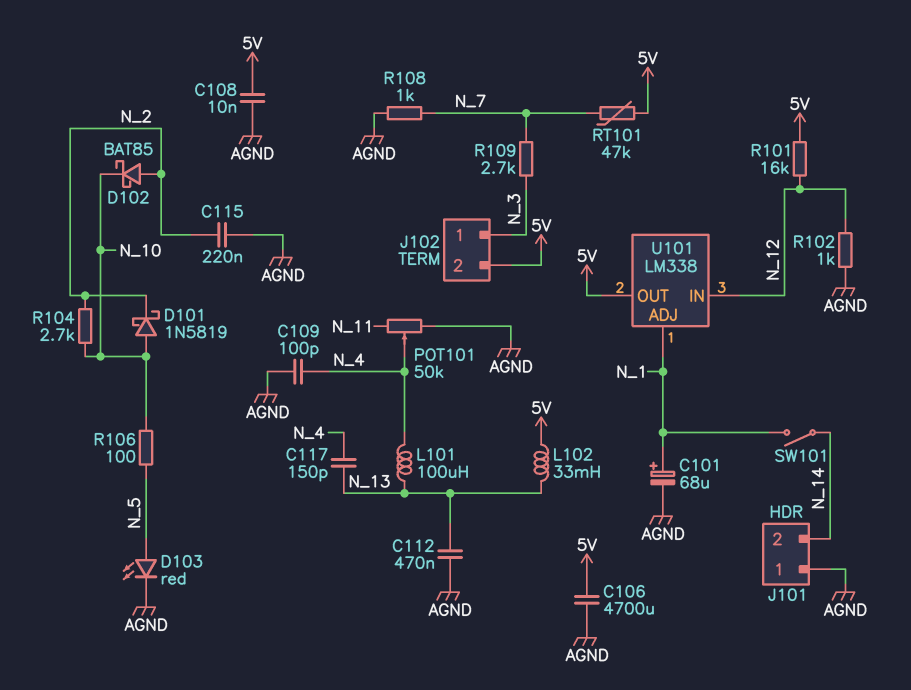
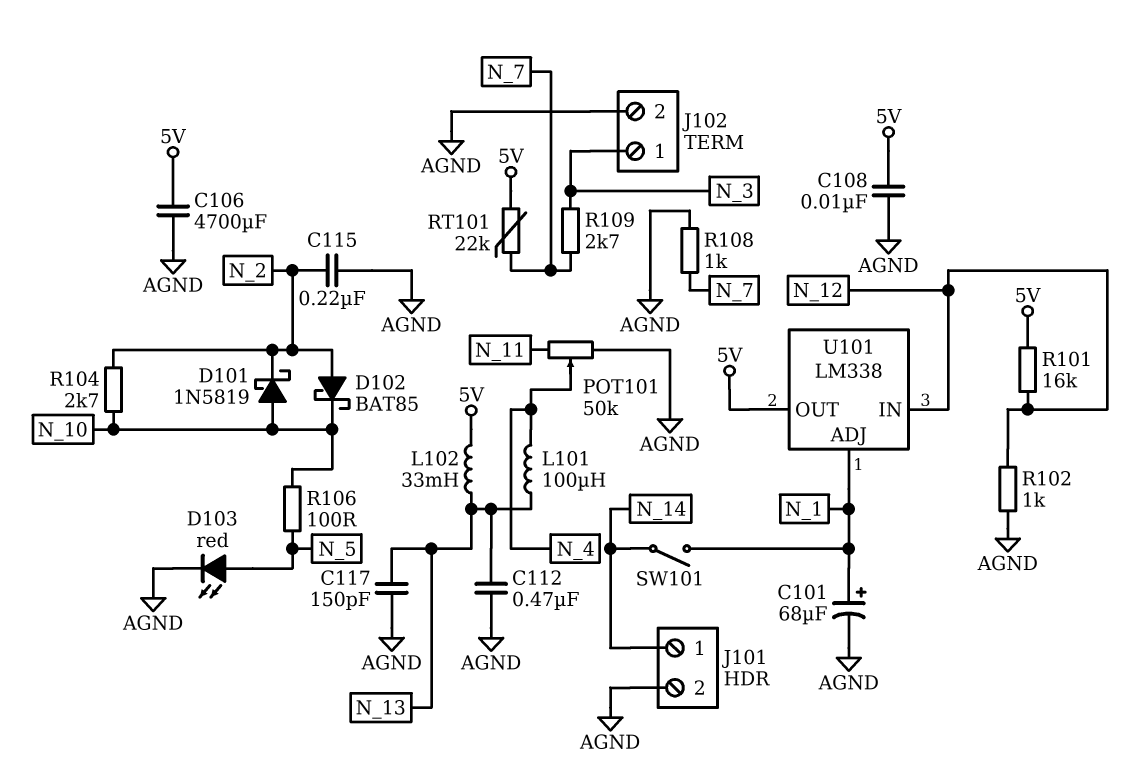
C109: 100pF (AGND, N_4) -> none
C117: 150pF (N_4, N_13) -> 150pF (AGND, N_13)
J101 pin 1: AGND -> N_14
J101 pin 2: N_14 -> AGND
J102 pin 2: 5V -> AGND
RT101: 47k (5V, N_7) -> 22k (5V, N_7)

